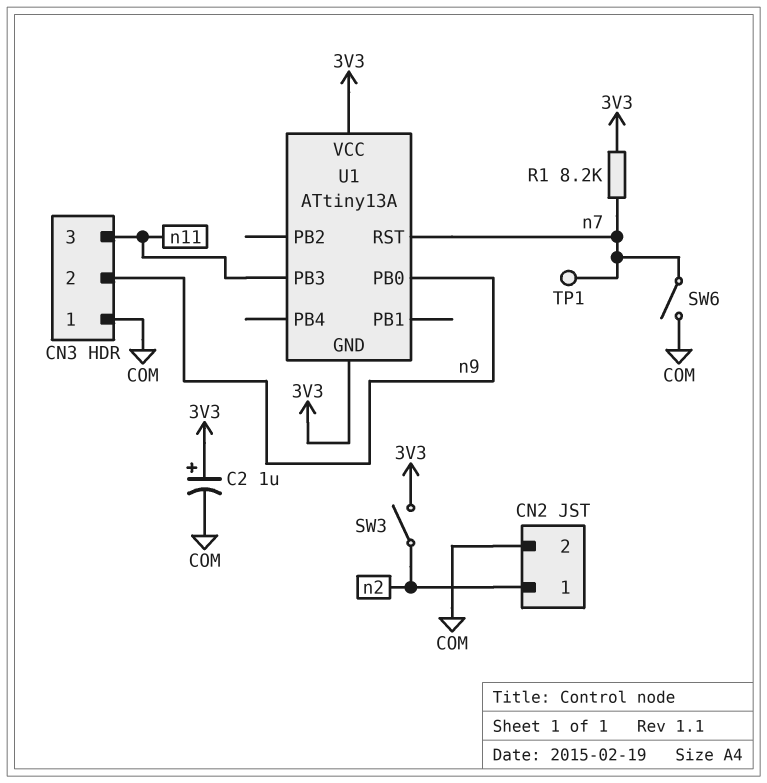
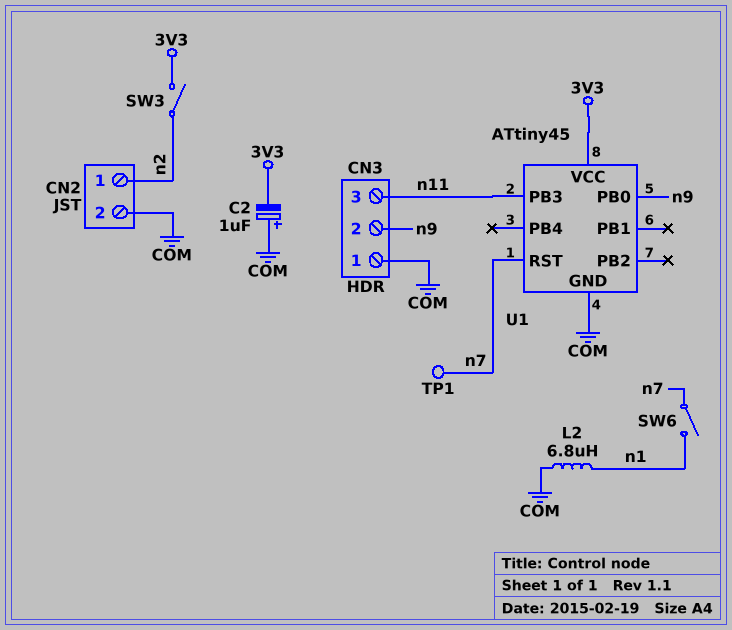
C2: 1uF (plus 3V3, minus COM) -> 1uF (plus COM, minus 3V3)
L2: none -> 6.8uH (COM, n1)
R1: 8.2k (3V3, n7) -> none
SW6: switch (COM, n7) -> switch (n1, n7)
U1: ATtiny13A -> ATtiny45
U1 pin GND: 3V3 -> COM

